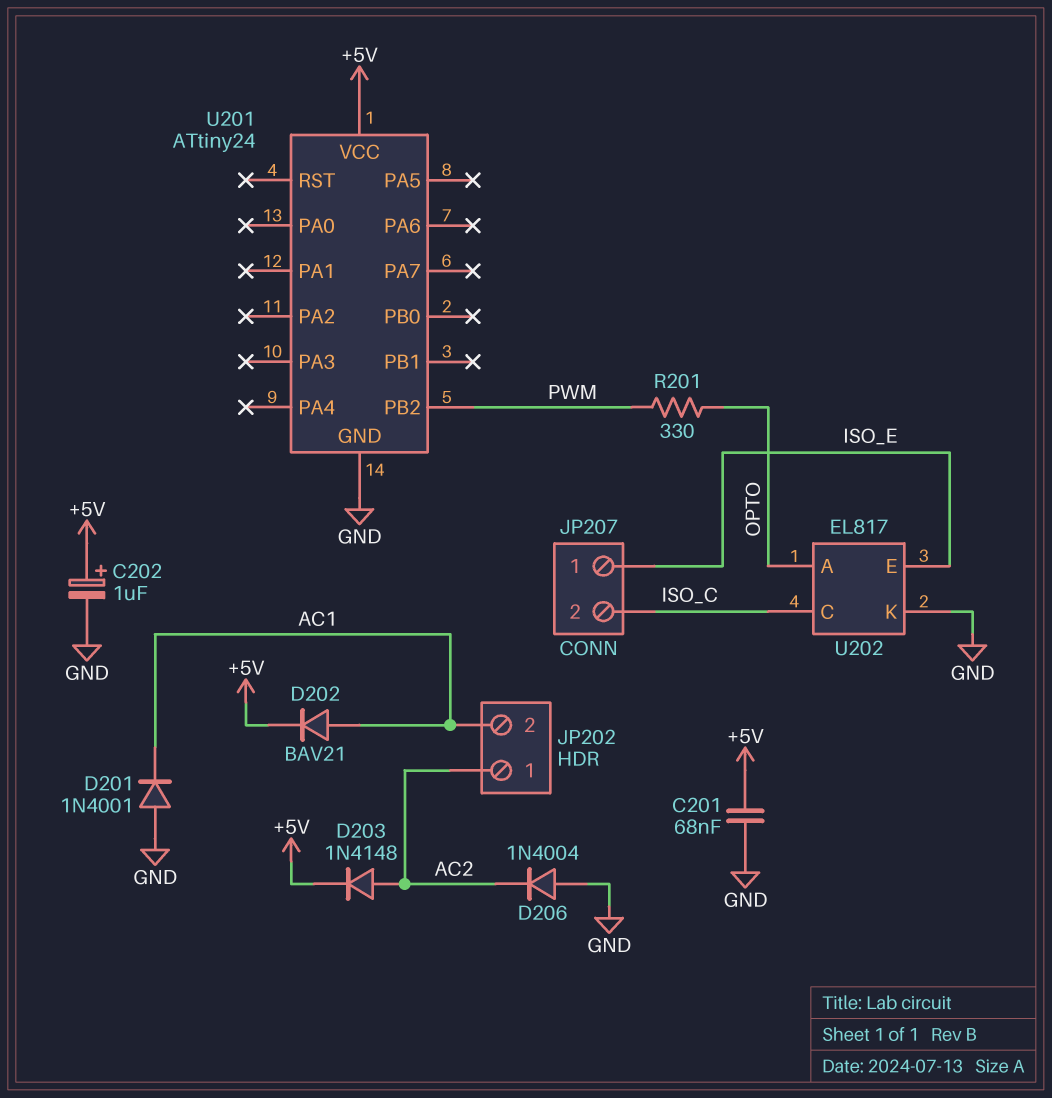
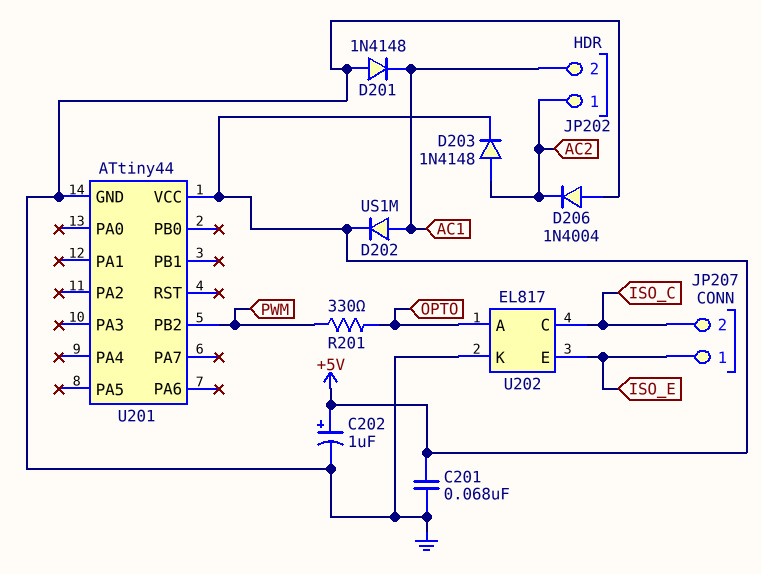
D201: diode 1N4001 (A GND, K AC1) -> diode 1N4148 (A GND, K AC1)
D202: diode BAV21 (A AC1, K +5V) -> diode US1M (A AC1, K +5V)
U201: ATtiny24 -> ATtiny44

